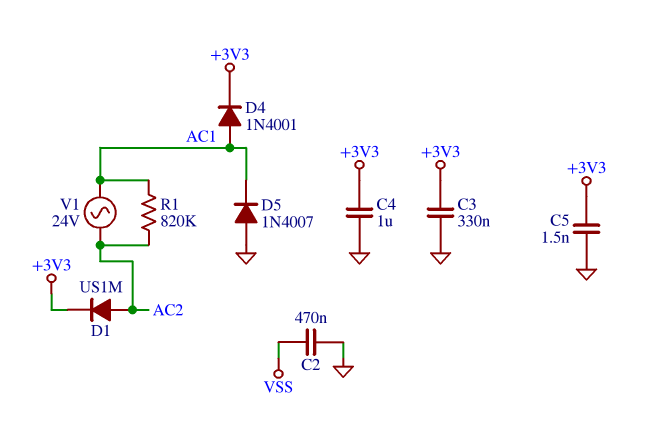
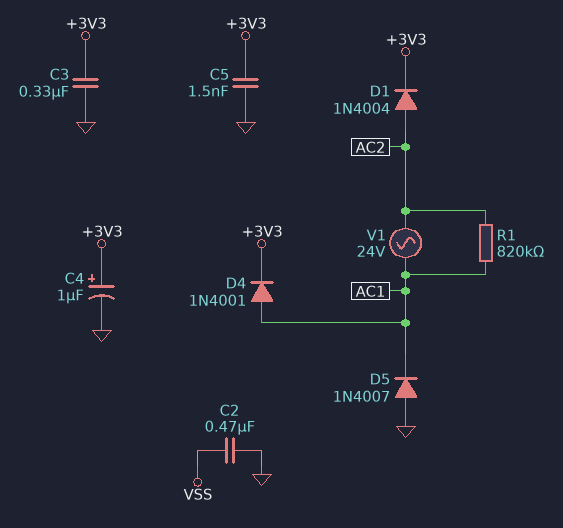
C4: 1uF (+3V3, GND) -> 1uF (plus +3V3, minus GND)
D1: diode US1M (A AC2, K +3V3) -> diode 1N4004 (A AC2, K +3V3)

